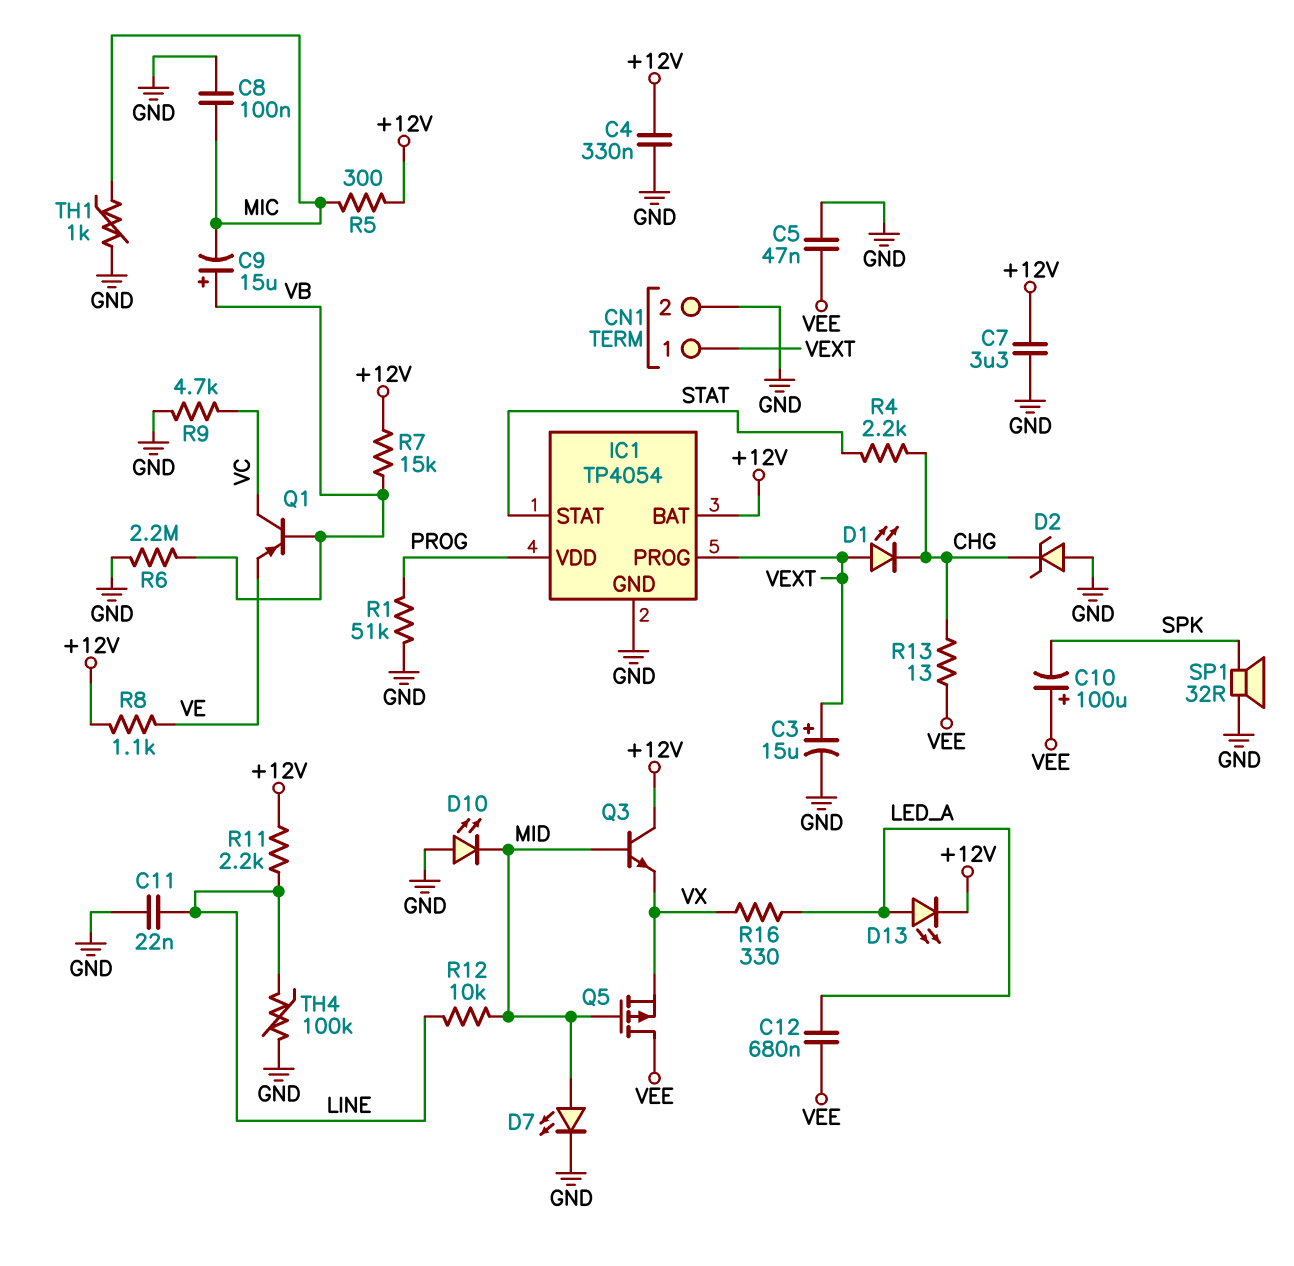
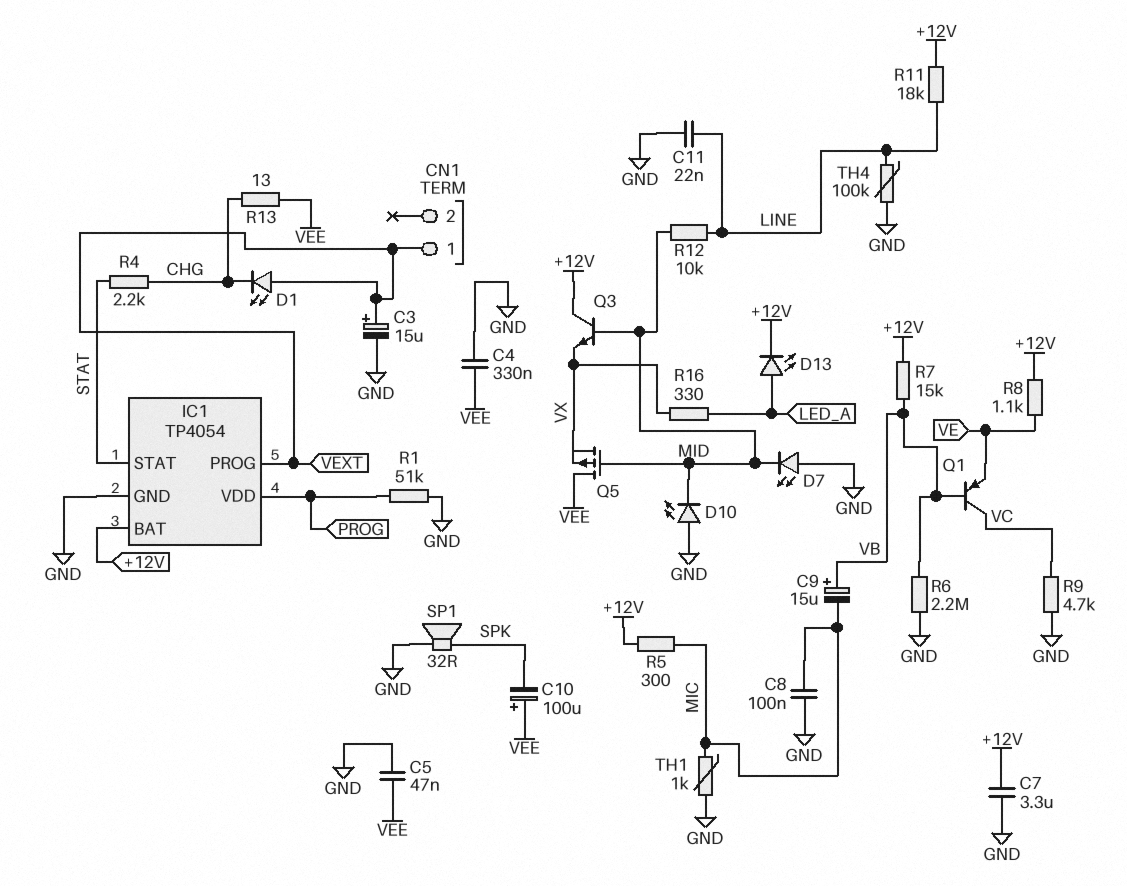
C4: 330nF (+12V, GND) -> 330nF (GND, VEE)
C12: 680nF (LED_A, VEE) -> none
CN1 pin 2: GND -> none
D2: zener (A GND, K CHG) -> none
D7: LED (A MID, K GND) -> LED (A GND, K MID)
R11: 2.2k (+12V, LINE) -> 18k (+12V, LINE)

